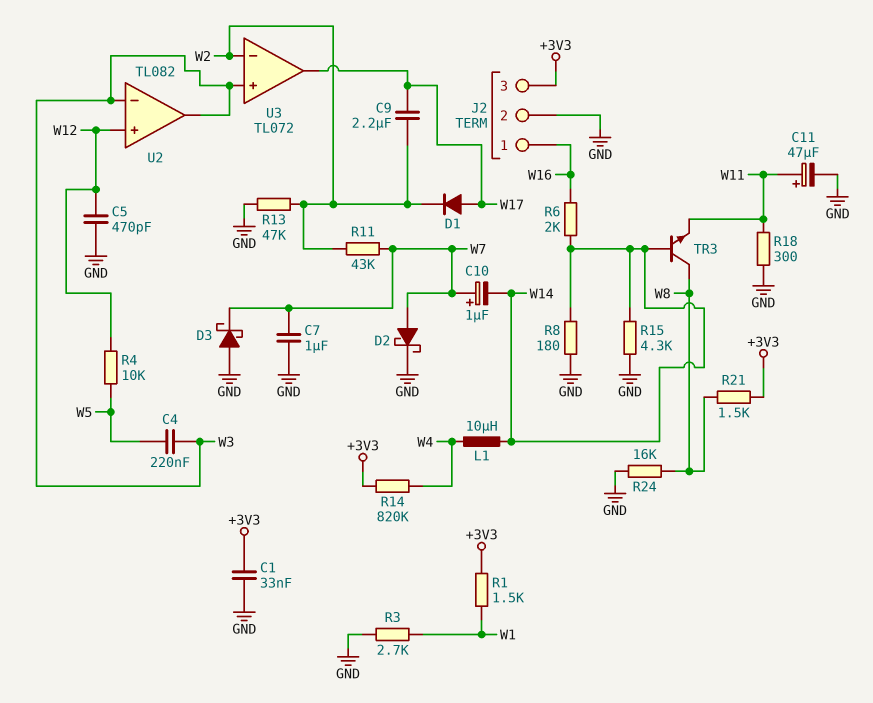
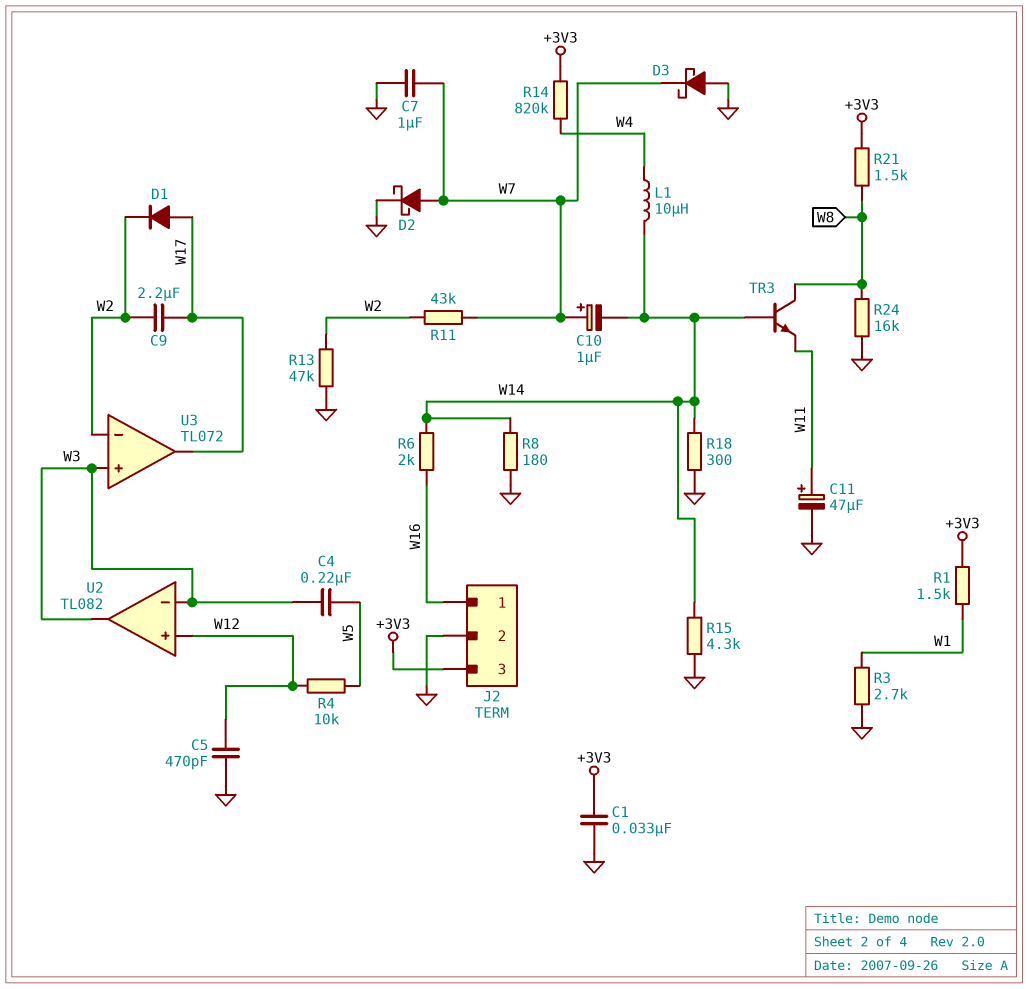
R18: 300 (GND, W11) -> 300 (GND, W14)

